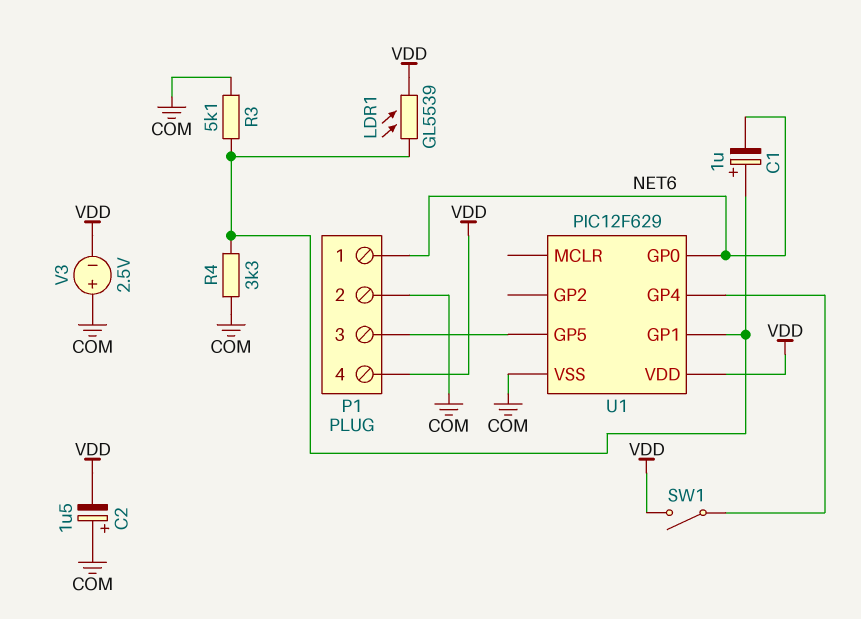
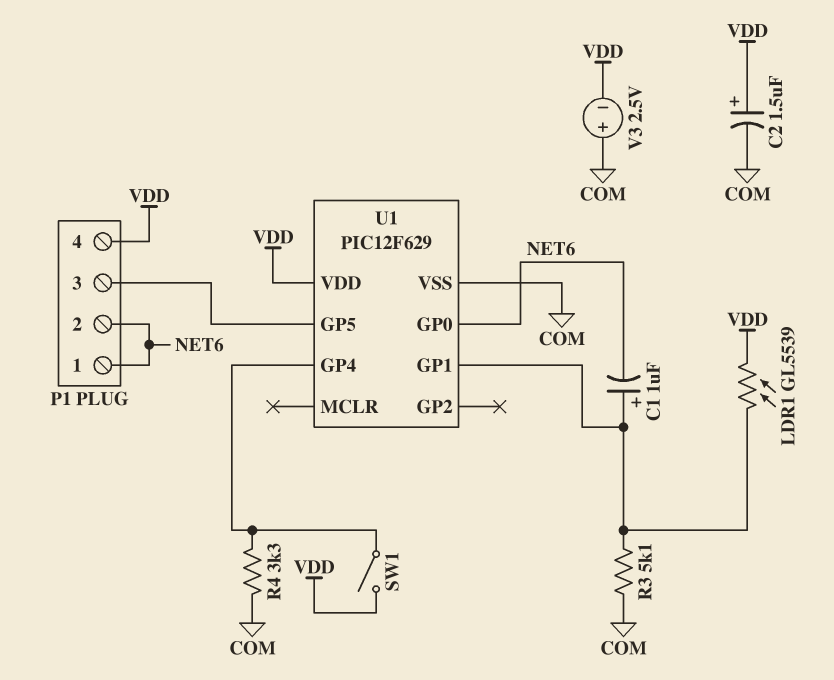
C2: 1.5uF (plus COM, minus VDD) -> 1.5uF (plus VDD, minus COM)
P1 pin 2: COM -> NET6
R4: 3.3k (COM, U1/GP1) -> 3.3k (COM, U1/GP4)

